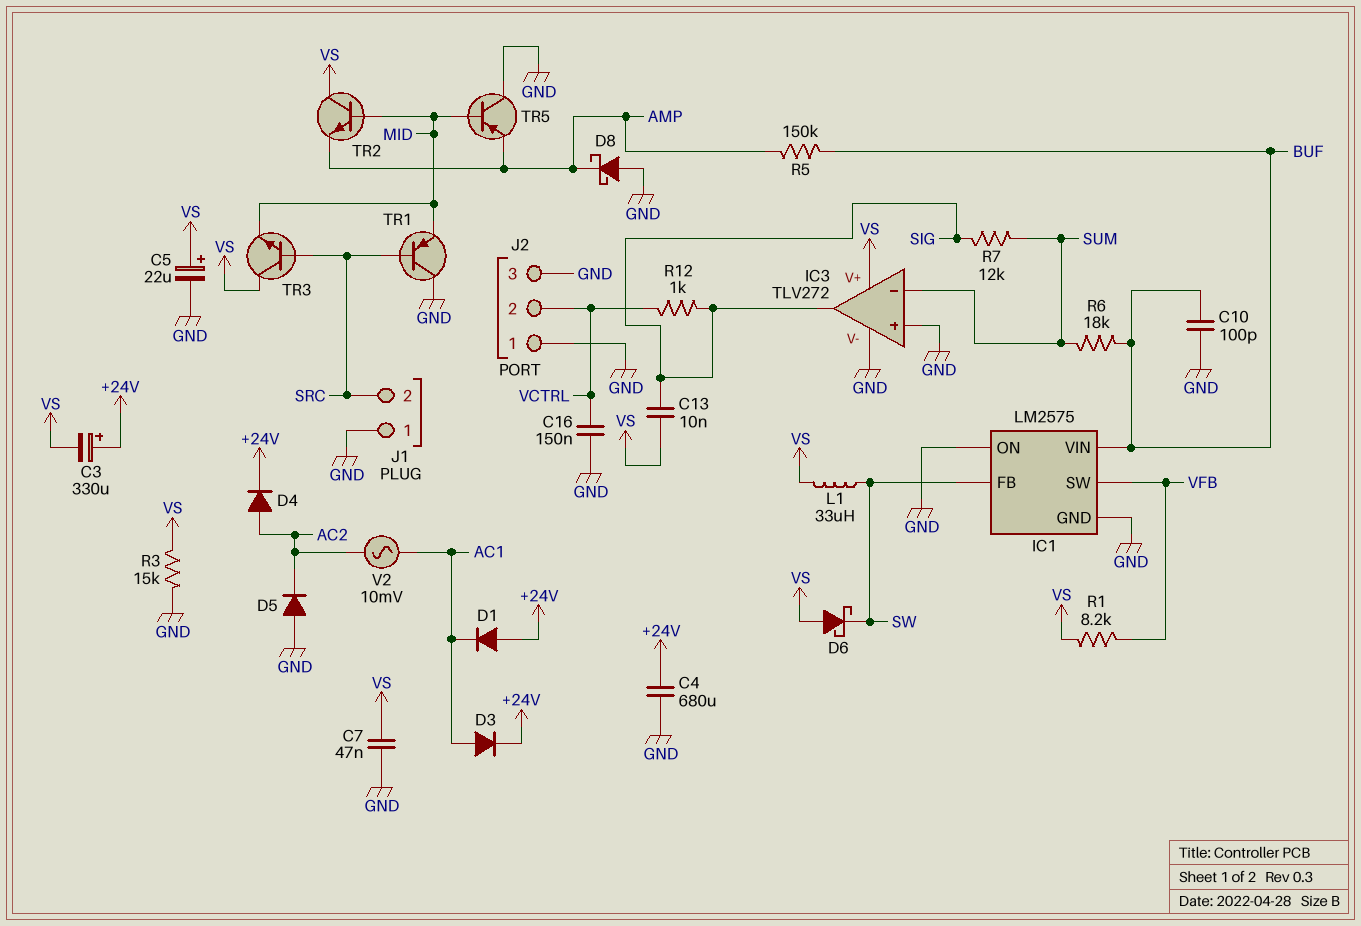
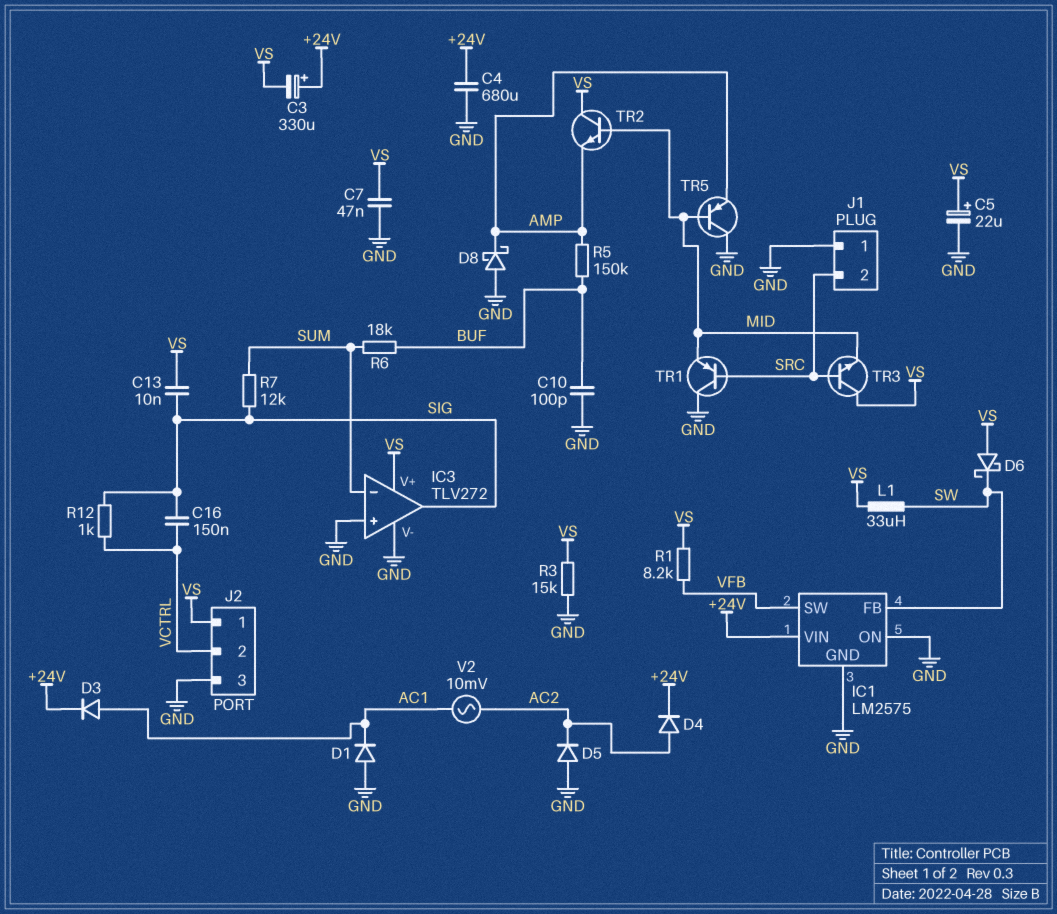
C16: 150nF (GND, VCTRL) -> 150nF (SIG, VCTRL)
D1: diode (A +24V, K AC1) -> diode (A GND, K AC1)
IC1 pin VIN: BUF -> +24V
J2 pin 1: GND -> VS

